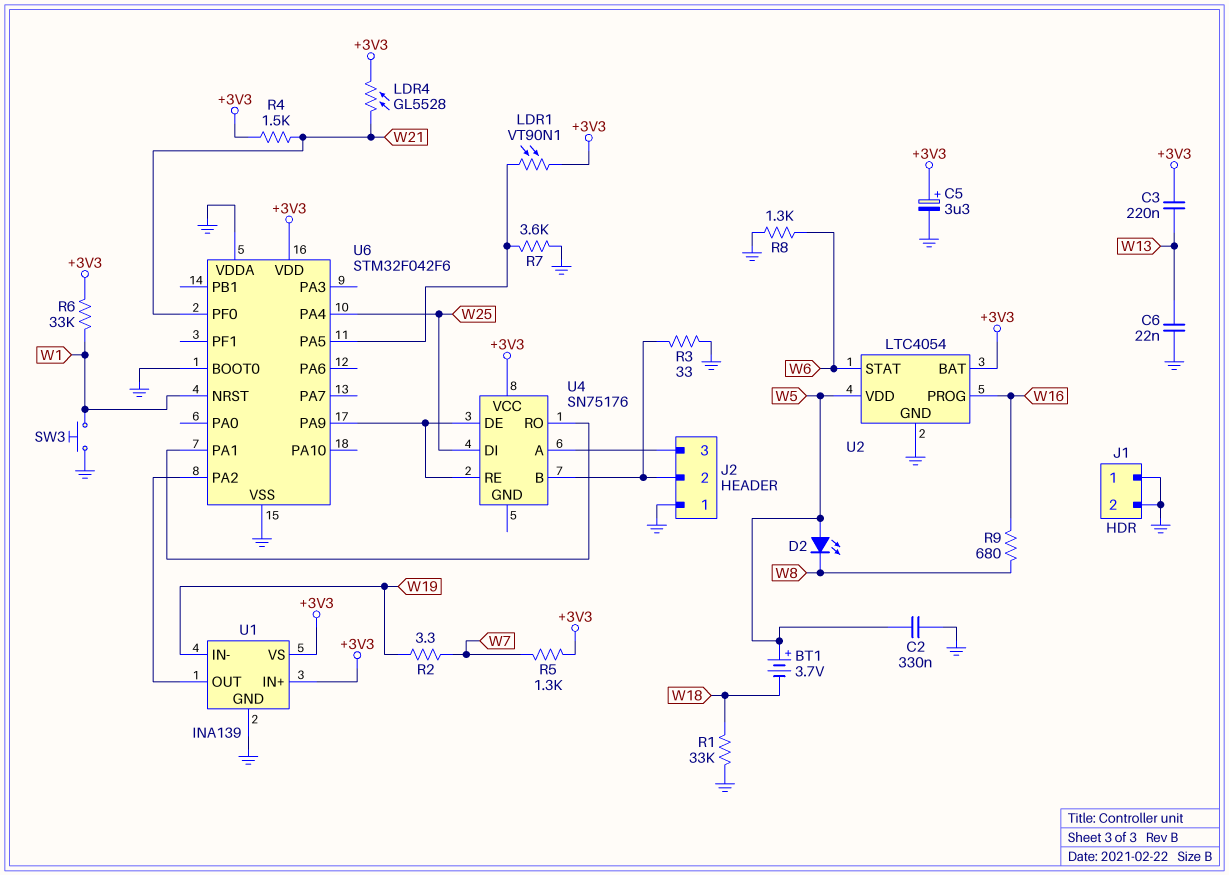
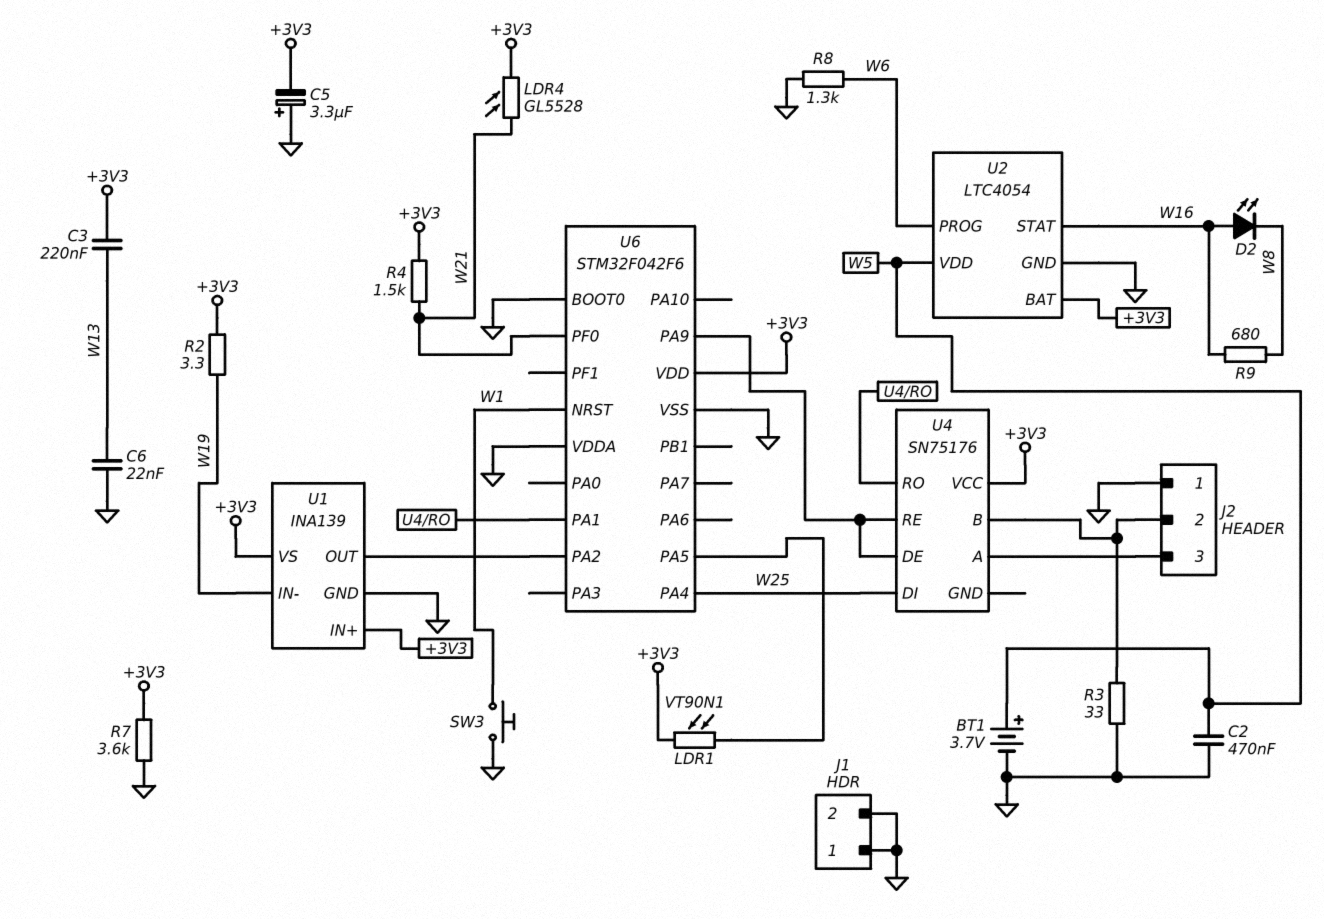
BT1: 3.7V (plus W5, minus W18) -> 3.7V (plus W5, minus GND)
C2: 330nF (GND, W5) -> 470nF (GND, W5)
C5: 3.3uF (plus +3V3, minus GND) -> 3.3uF (plus GND, minus +3V3)
D2: LED (A W5, K W8) -> LED (A W16, K W8)
R1: 33k (GND, W18) -> none
R2: 3.3 (W7, W19) -> 3.3 (+3V3, W19)
R5: 1.3k (+3V3, W7) -> none
R6: 33k (+3V3, W1) -> none
R7: 3.6k (GND, U6/PA5) -> 3.6k (+3V3, GND)
U2 pin PROG: W16 -> W6
U2 pin STAT: W6 -> W16

